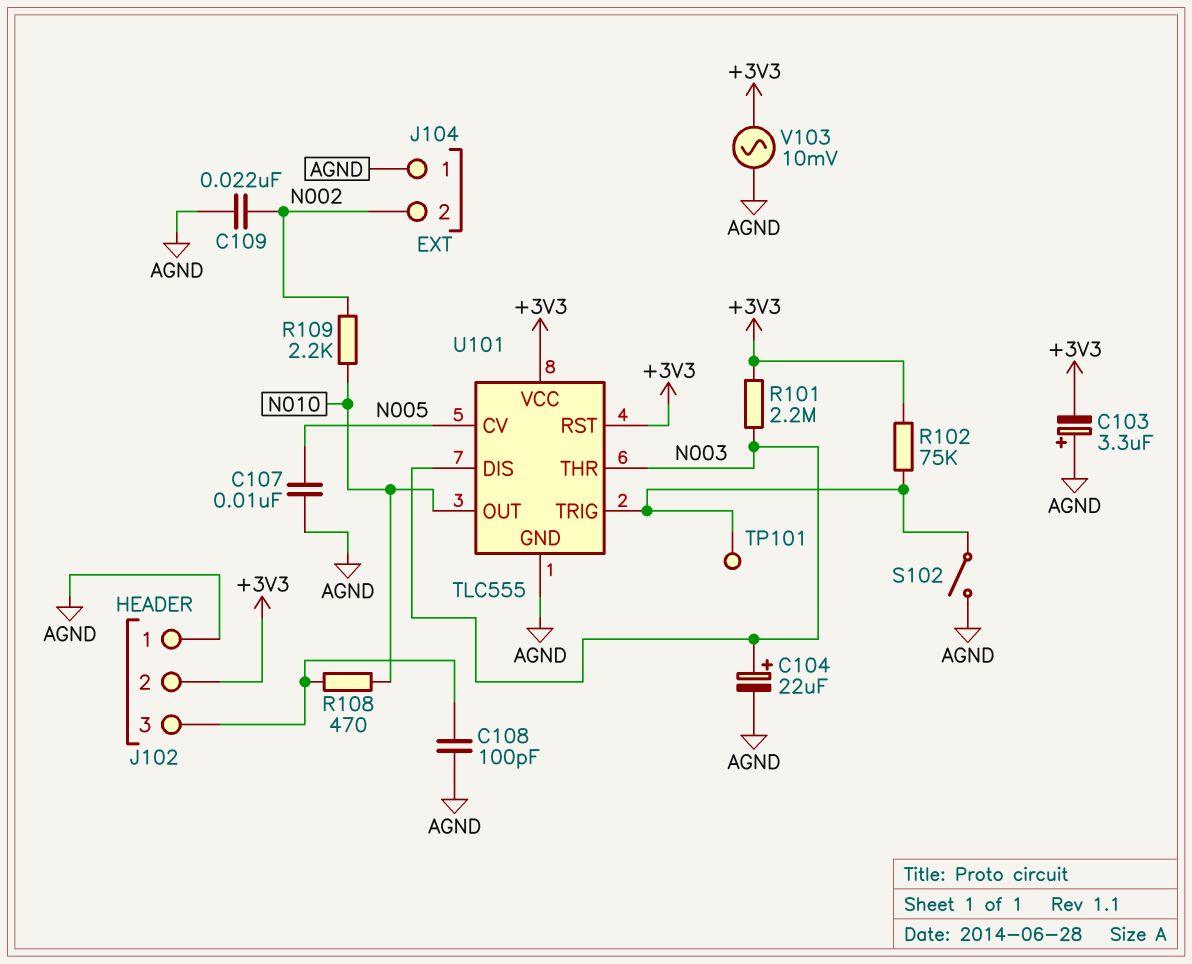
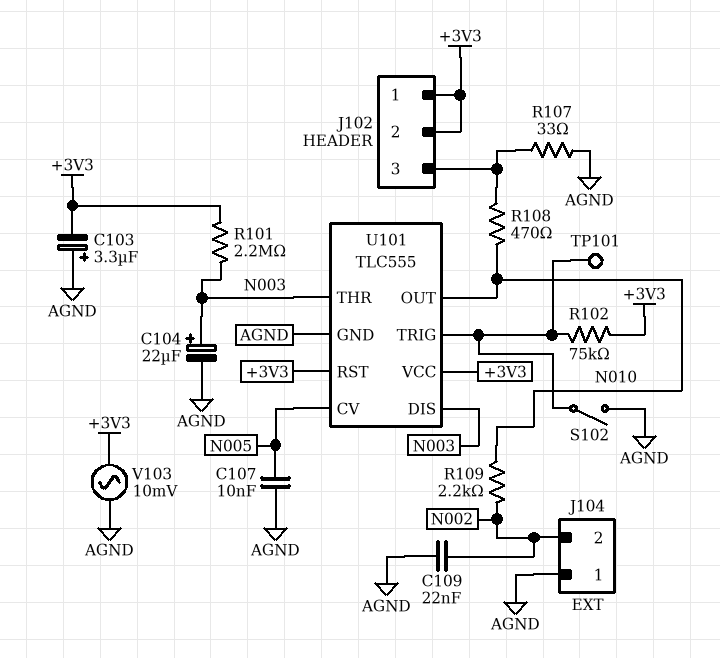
C108: 100pF (AGND, J102/3) -> none
J102 pin 1: AGND -> +3V3
R107: none -> 33 (AGND, J102/3)

